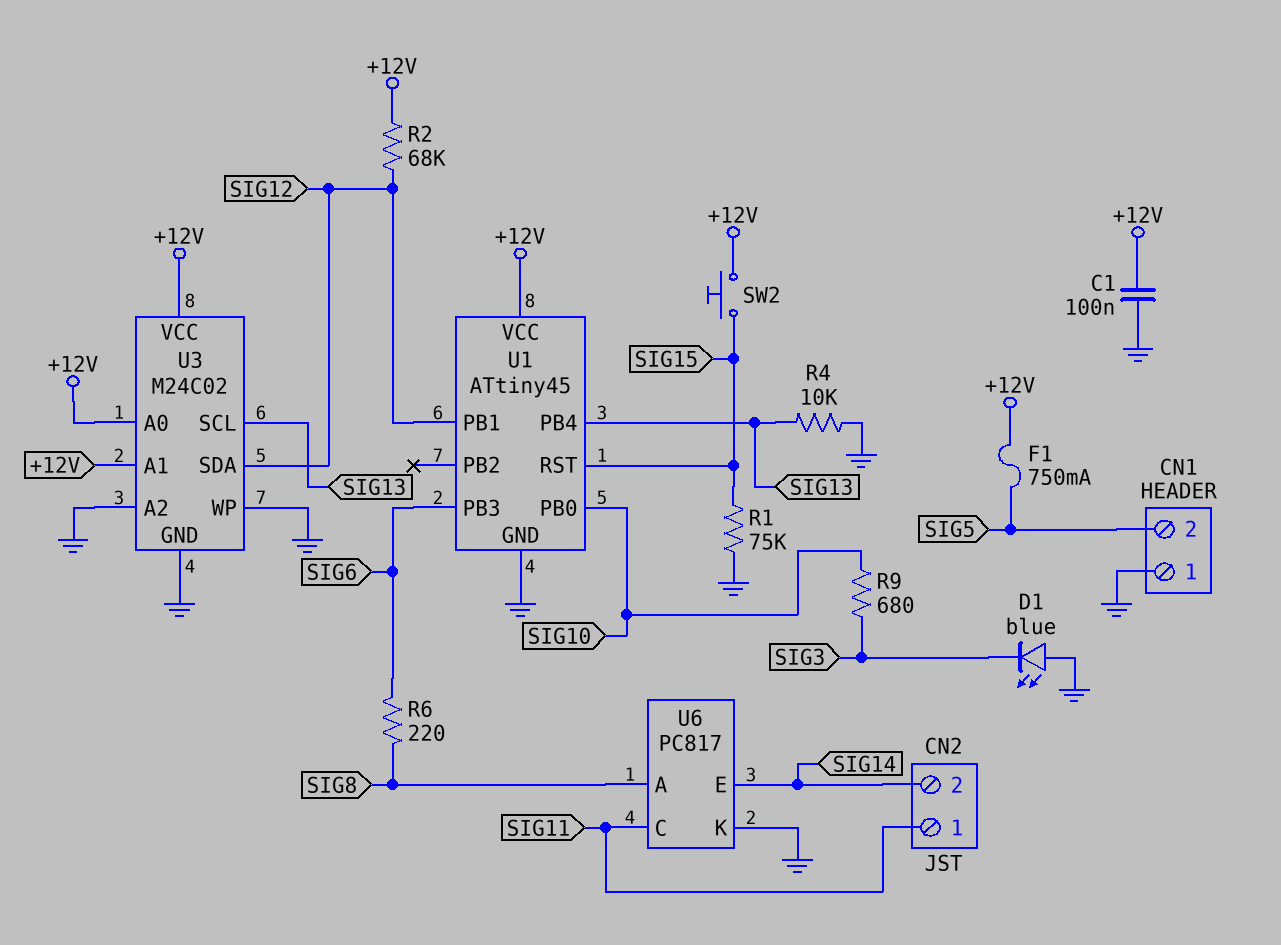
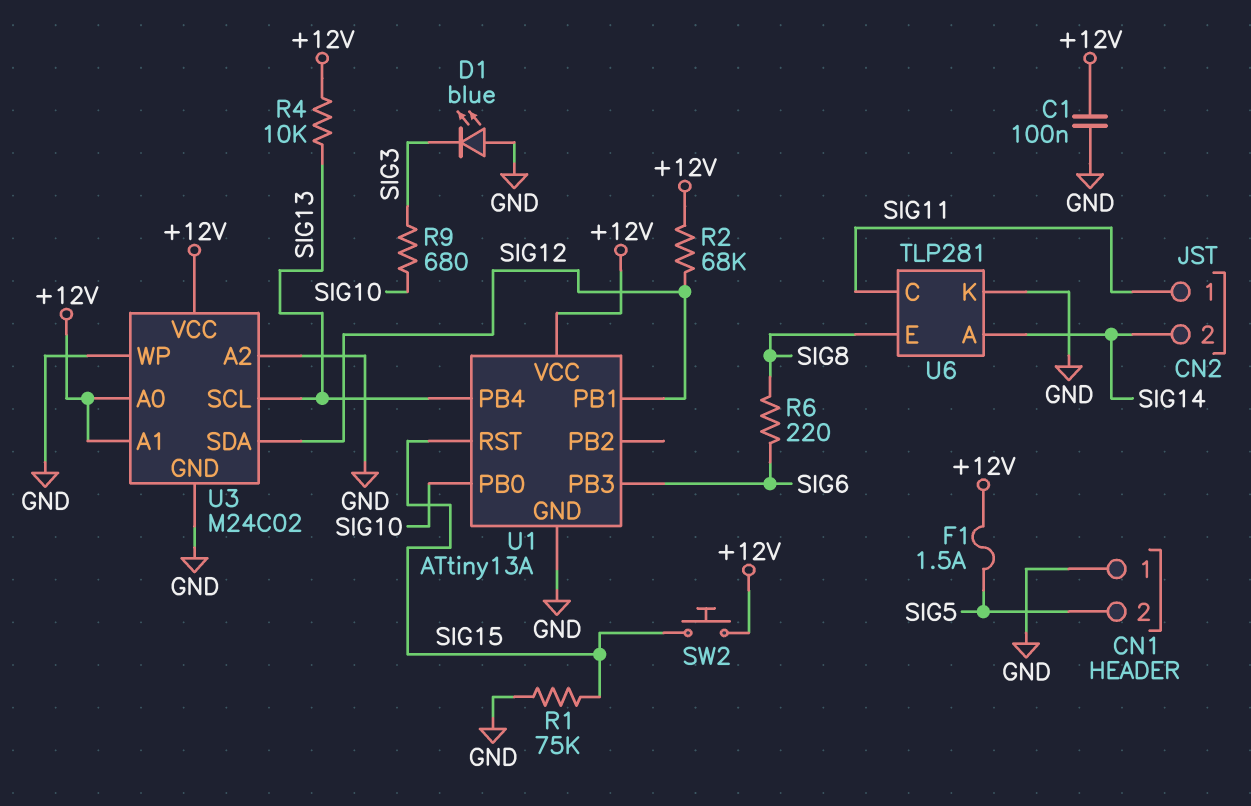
F1: 750mA (+12V, SIG5) -> 1.5A (+12V, SIG5)
R4: 10k (GND, SIG13) -> 10k (+12V, SIG13)
U1: ATtiny45 -> ATtiny13A
U6: PC817 -> TLP281
U6 pin A: SIG8 -> SIG14
U6 pin E: SIG14 -> SIG8

